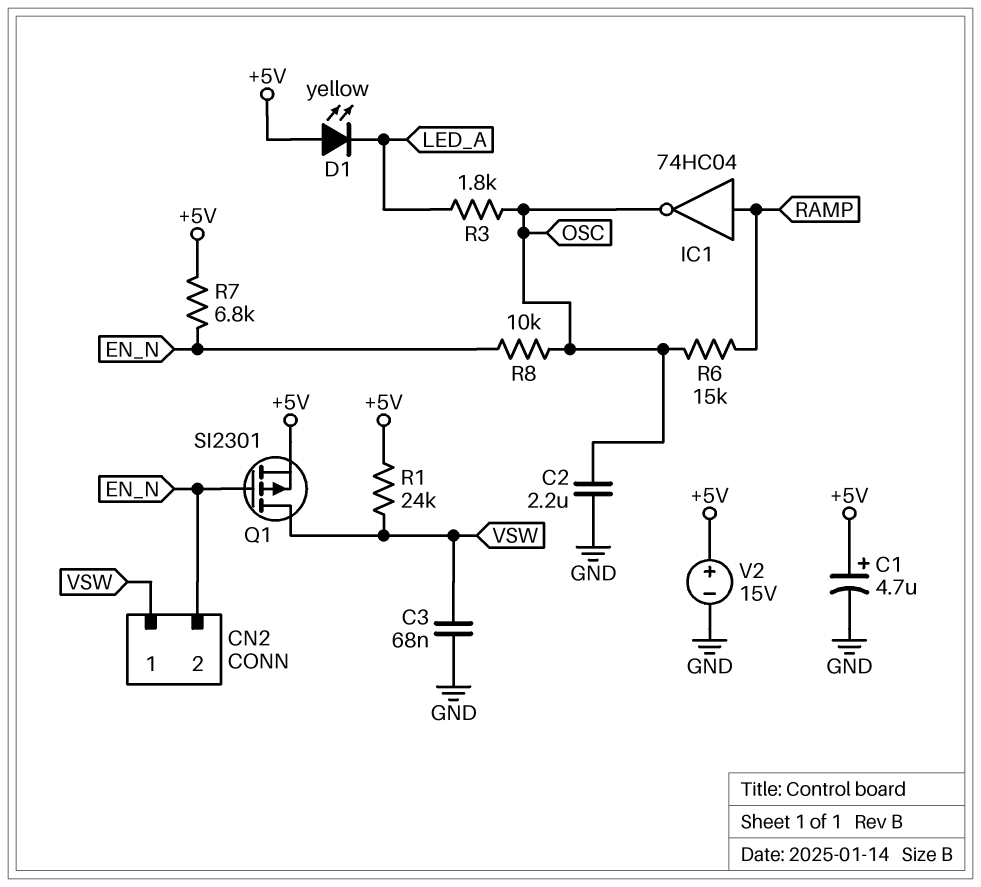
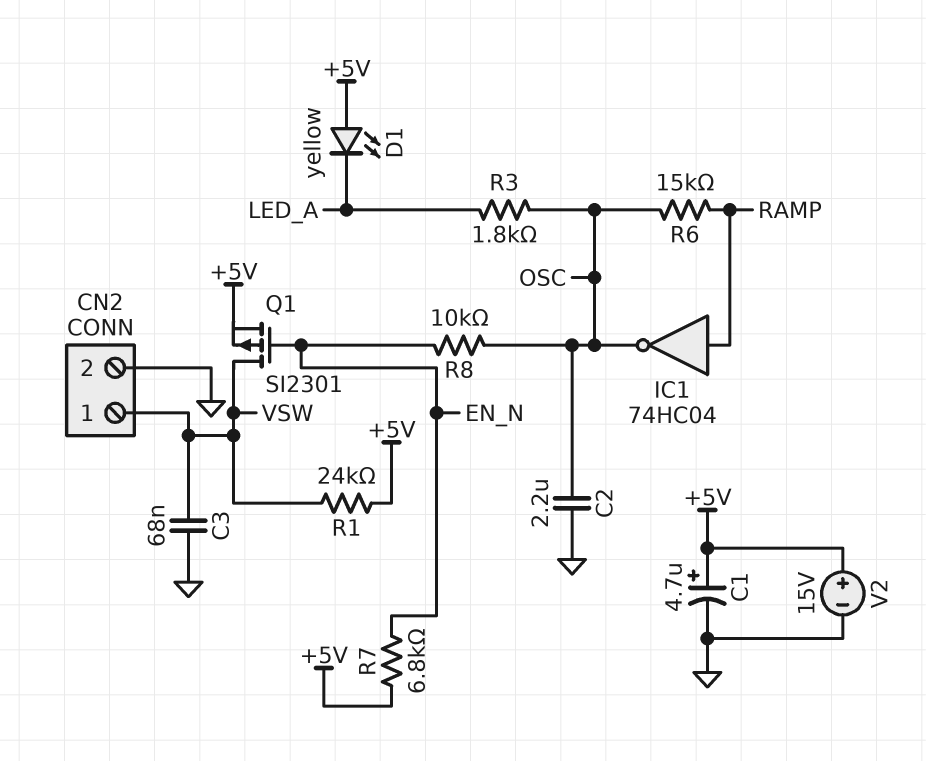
CN2 pin 2: EN_N -> GND

